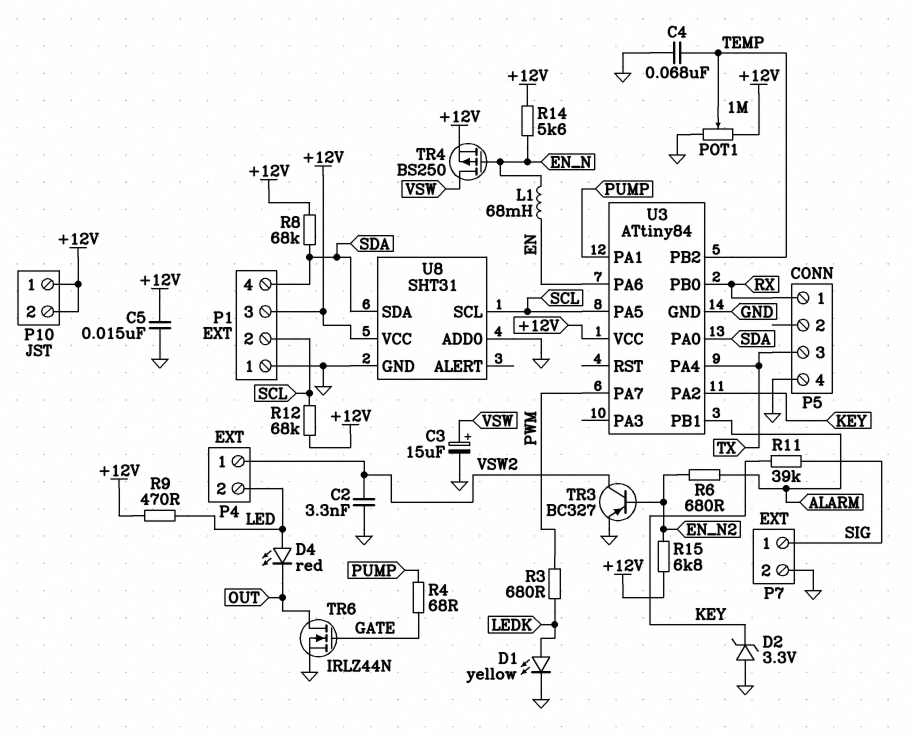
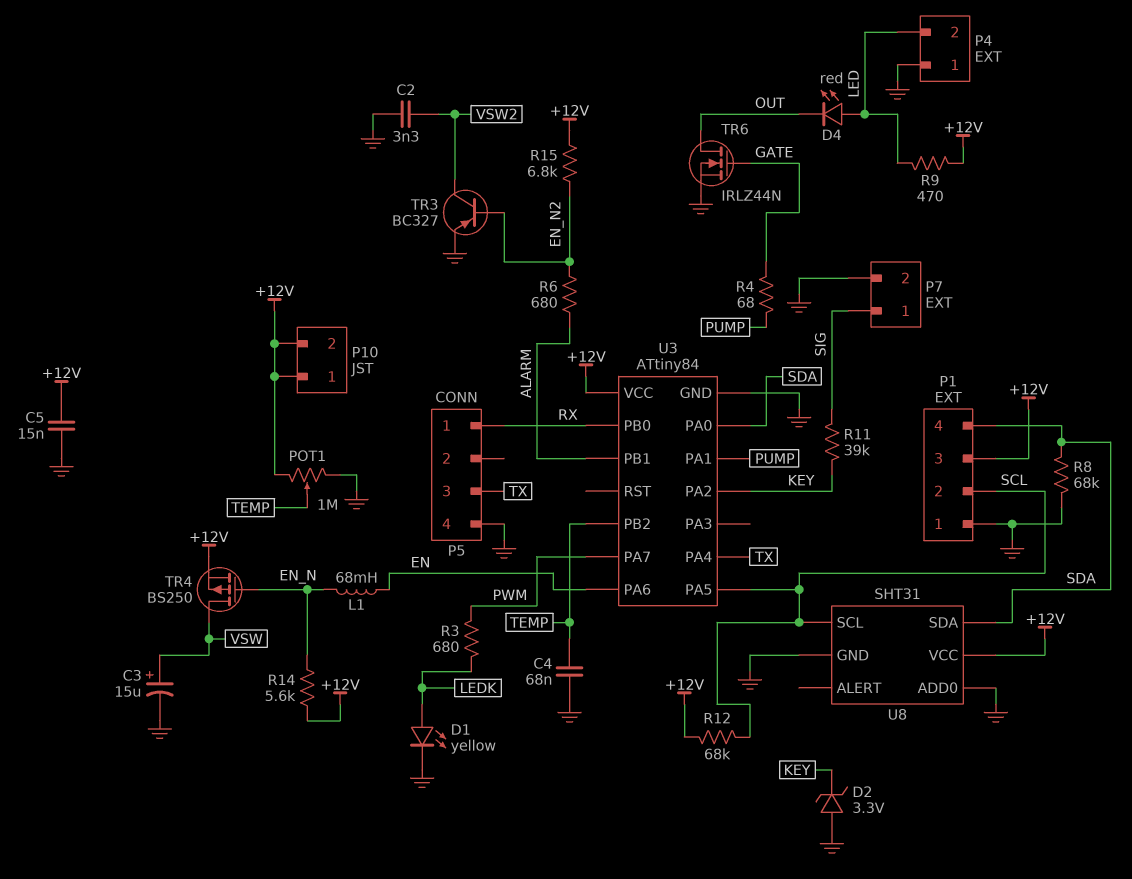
P4 pin 1: VSW2 -> GND
R8: 68k (+12V, SDA) -> 68k (GND, SDA)

